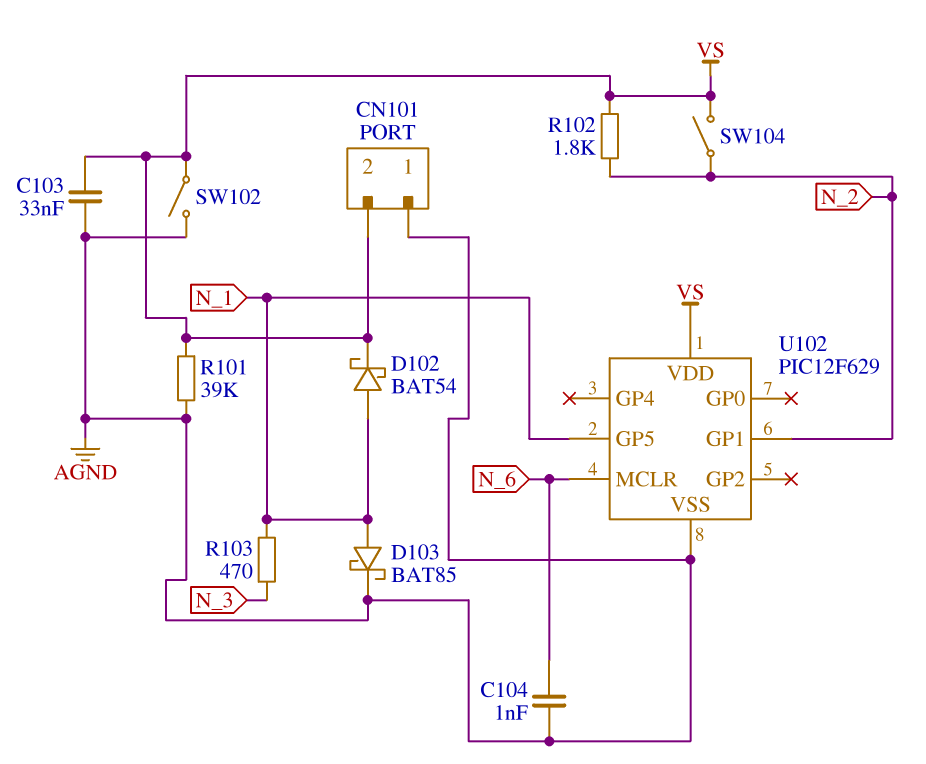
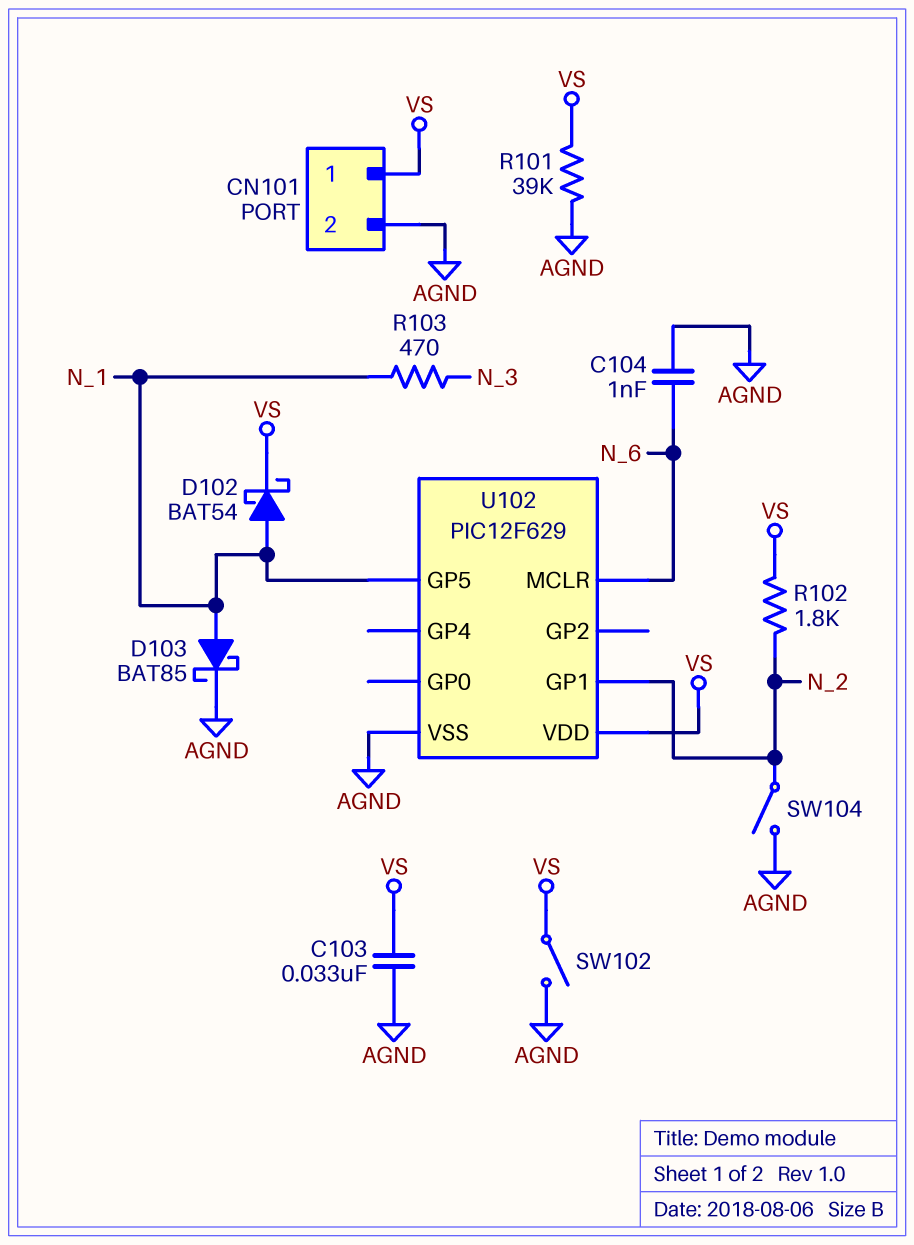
CN101 pin 1: AGND -> VS
CN101 pin 2: VS -> AGND
SW104: switch (N_2, VS) -> switch (AGND, N_2)

